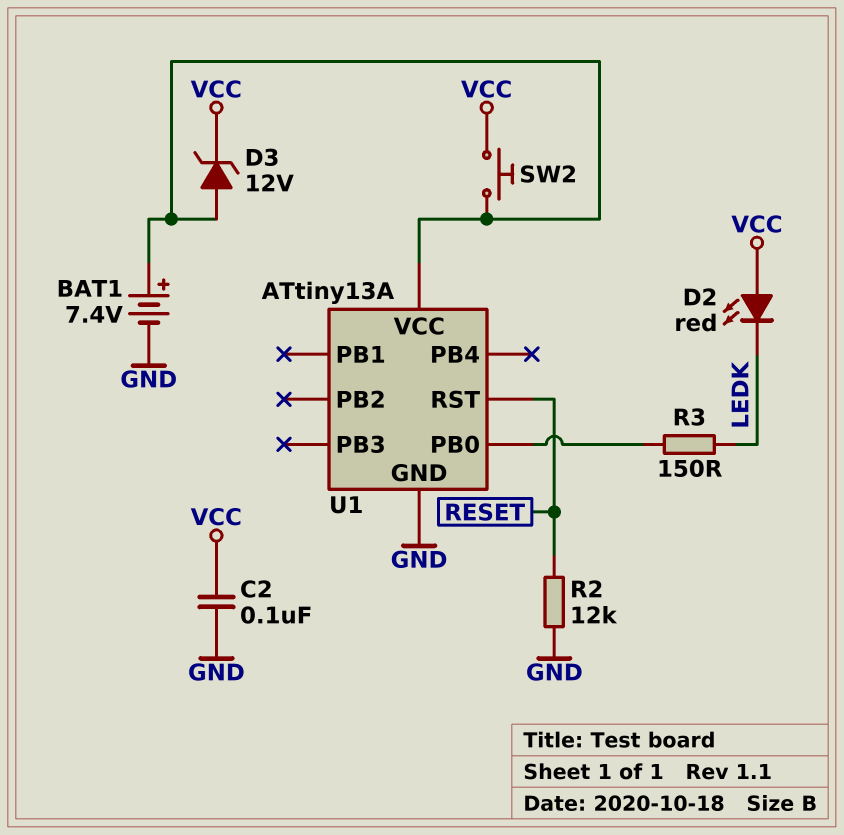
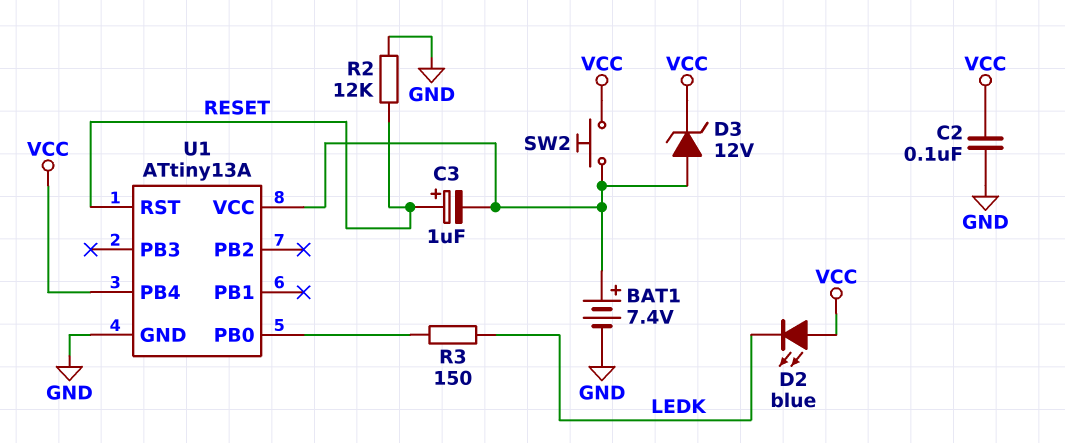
C3: none -> 1uF (plus RESET, minus U1/VCC)
D2: LED red (A VCC, K LEDK) -> LED blue (A VCC, K LEDK)
U1 pin PB4: none -> VCC

